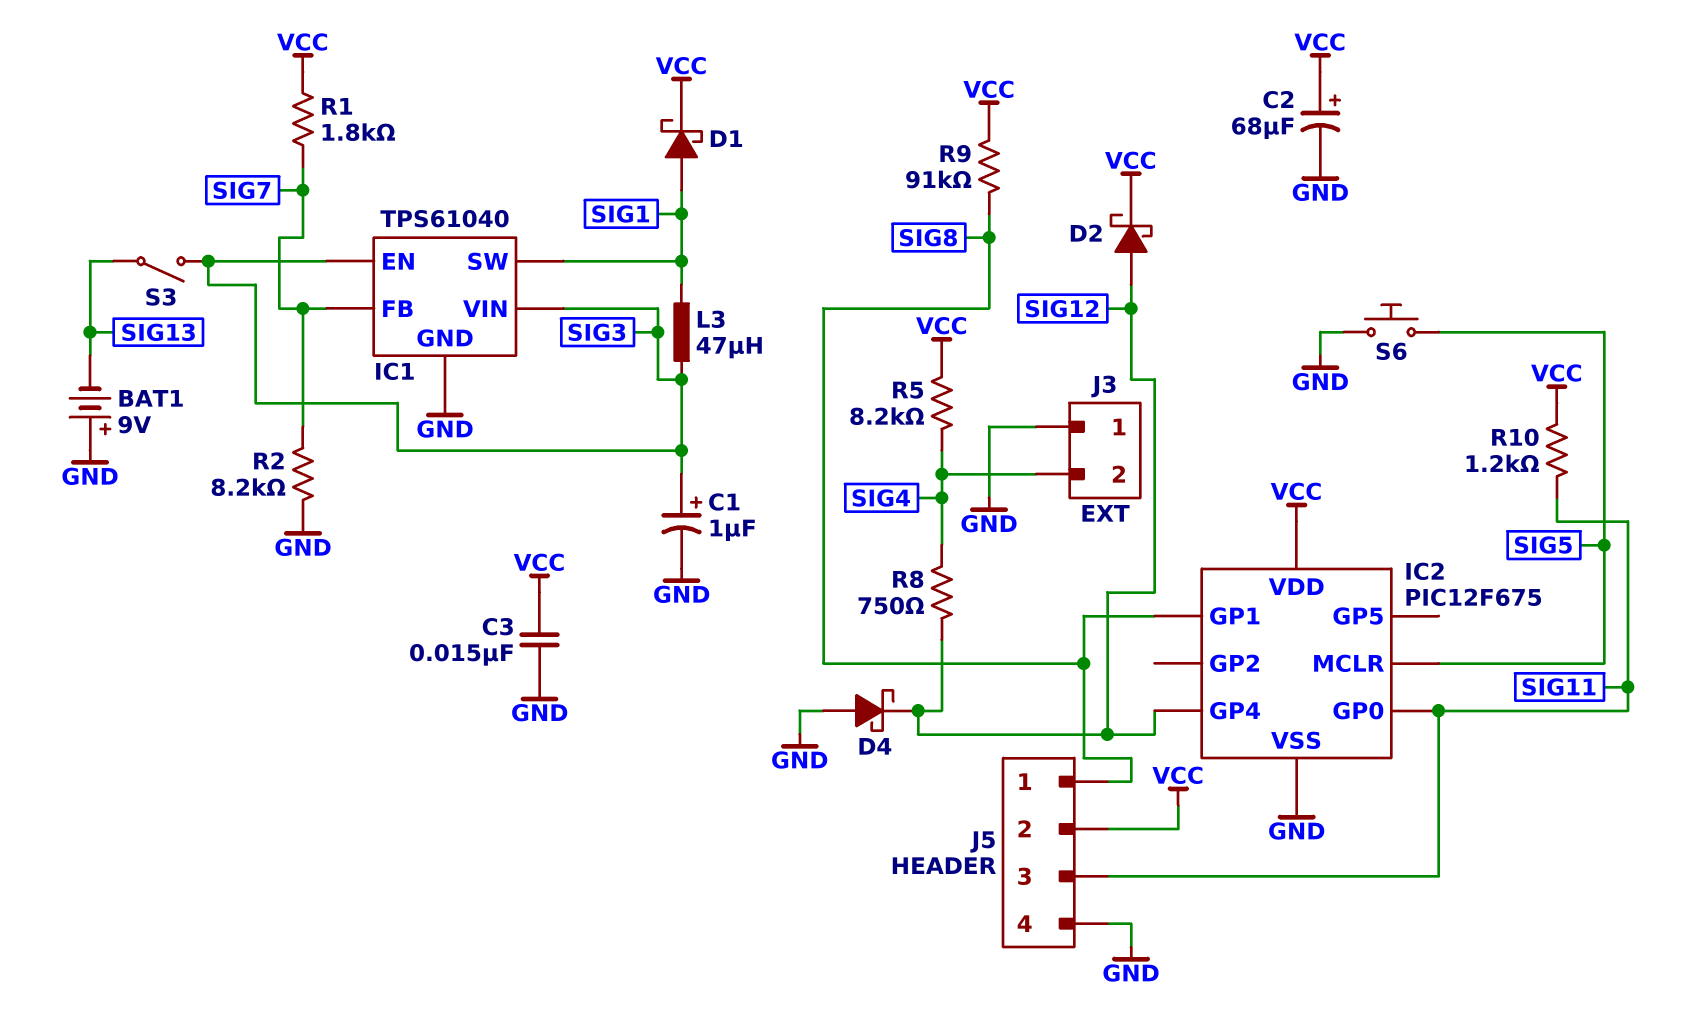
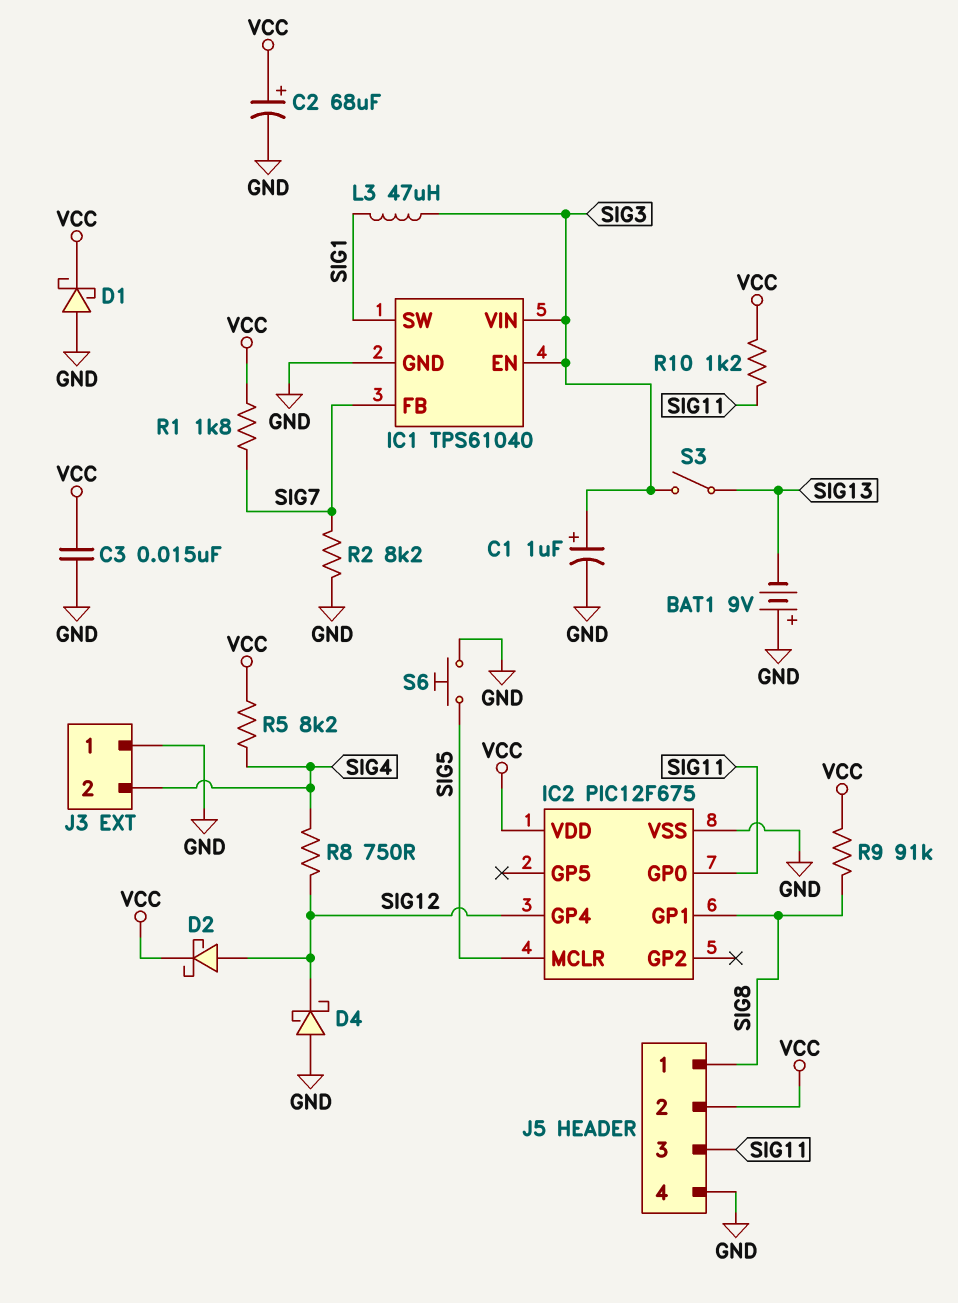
D1: schottky (A SIG1, K VCC) -> schottky (A GND, K VCC)

